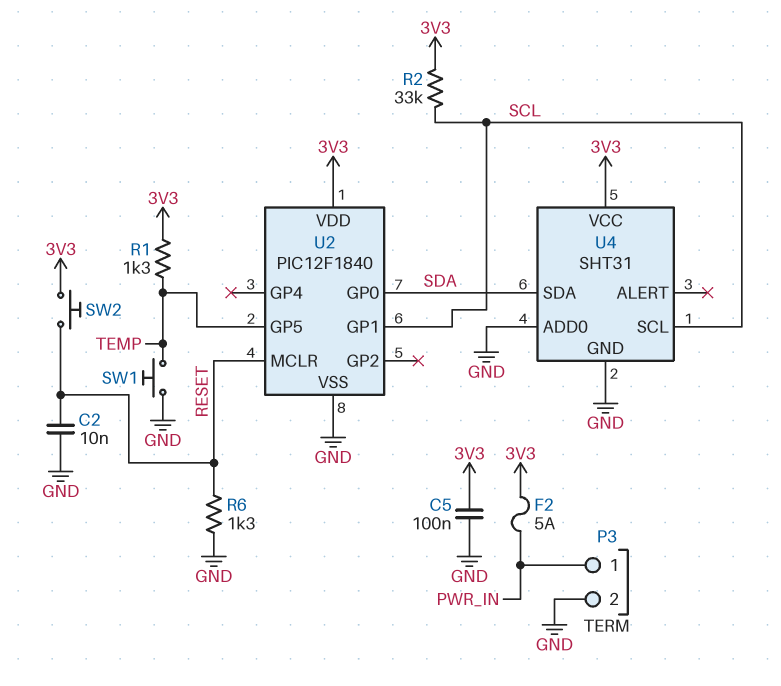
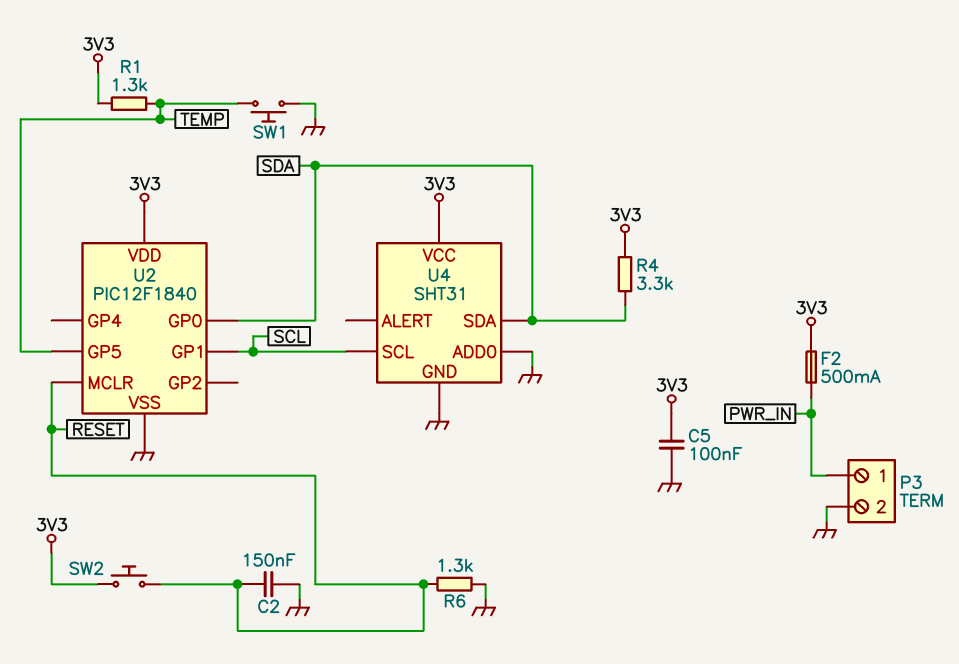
C2: 10nF (GND, RESET) -> 150nF (GND, RESET)
F2: 5A (3V3, PWR_IN) -> 500mA (3V3, PWR_IN)
R2: 33k (3V3, SCL) -> none
R4: none -> 3.3k (3V3, SDA)

